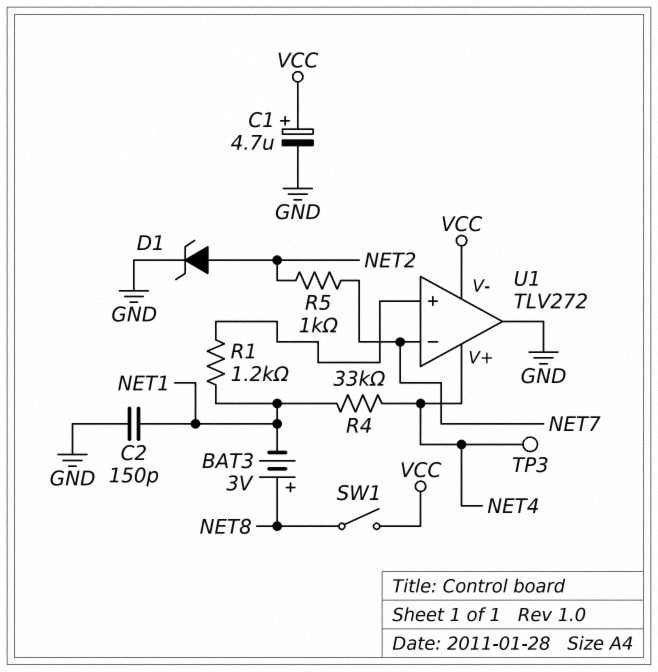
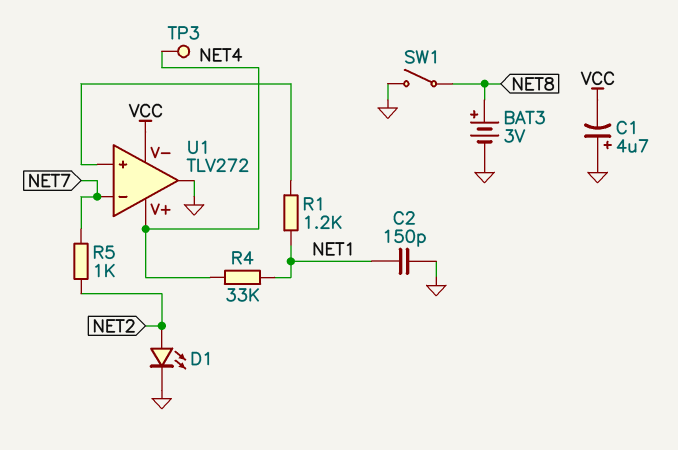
BAT3: 3V (plus NET8, minus NET1) -> 3V (plus NET8, minus GND)
C1: 4.7uF (plus VCC, minus GND) -> 4.7uF (plus GND, minus VCC)
D1: zener (A NET2, K GND) -> LED (A NET2, K GND)
SW1: switch (NET8, VCC) -> switch (GND, NET8)

